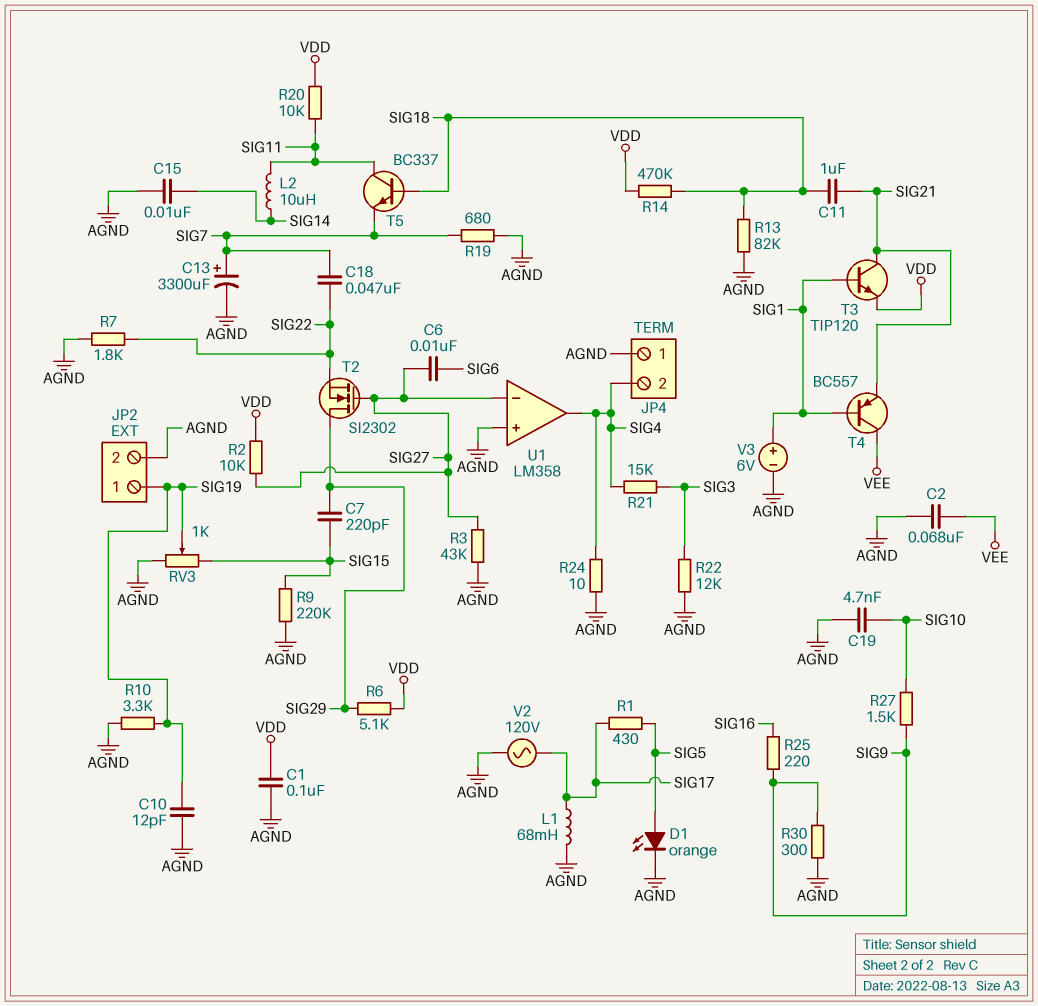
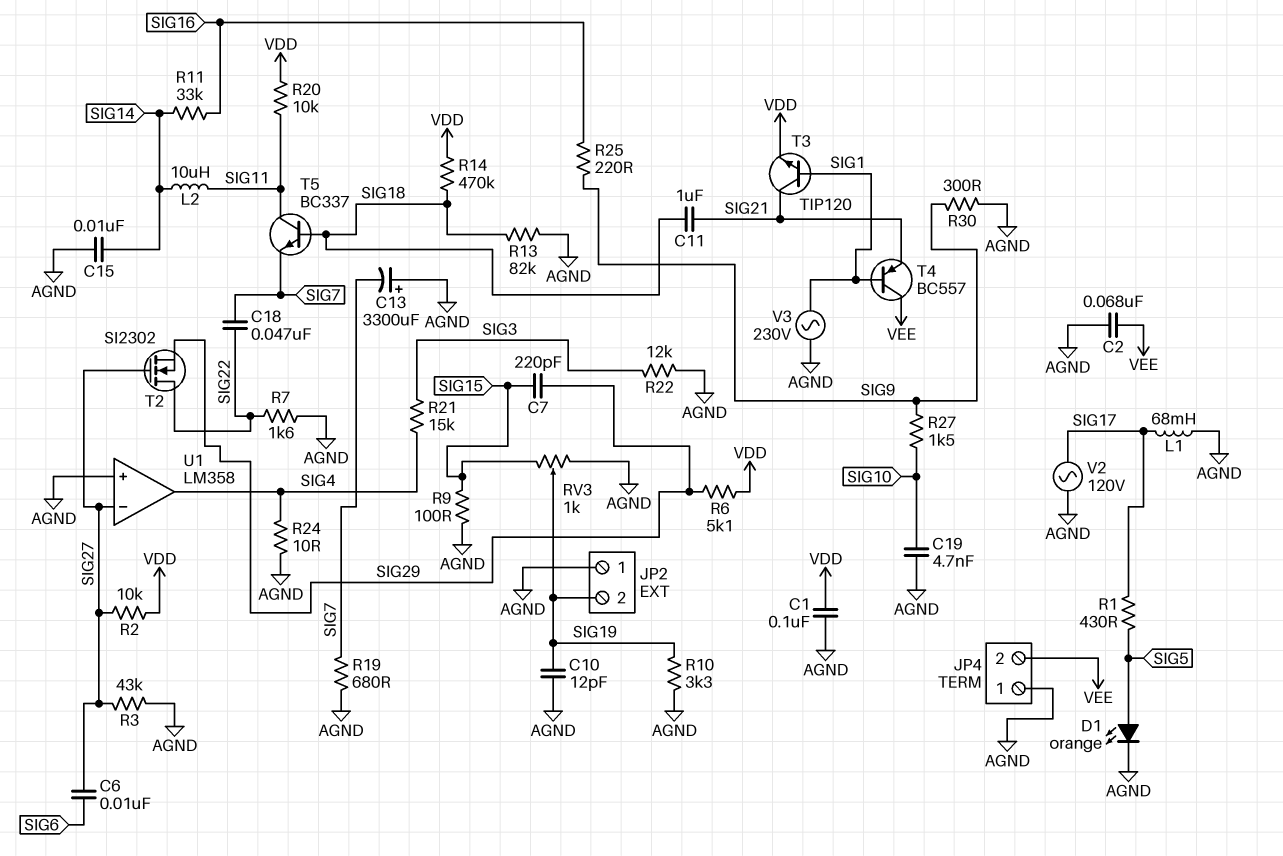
C13: 3300uF (plus SIG7, minus AGND) -> 3300uF (plus AGND, minus SIG7)
JP2 pin 1: SIG19 -> AGND
JP2 pin 2: AGND -> SIG19
JP4 pin 2: SIG4 -> VEE
R7: 1.8k (AGND, SIG22) -> 1.6k (AGND, SIG22)
R9: 220k (AGND, SIG15) -> 100 (AGND, SIG15)
R11: none -> 33k (SIG14, SIG16)
T2: NMOS SI2302 (G SIG27, D SIG29, S SIG22) -> NMOS SI2302 (G SIG27, D SIG22, S SIG29)
V3: 6V (plus SIG1, minus AGND) -> AC 230V (AGND, SIG1)

